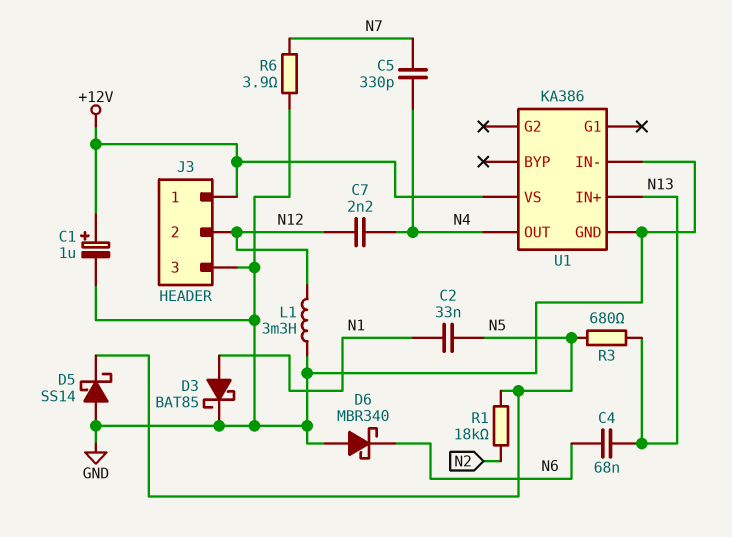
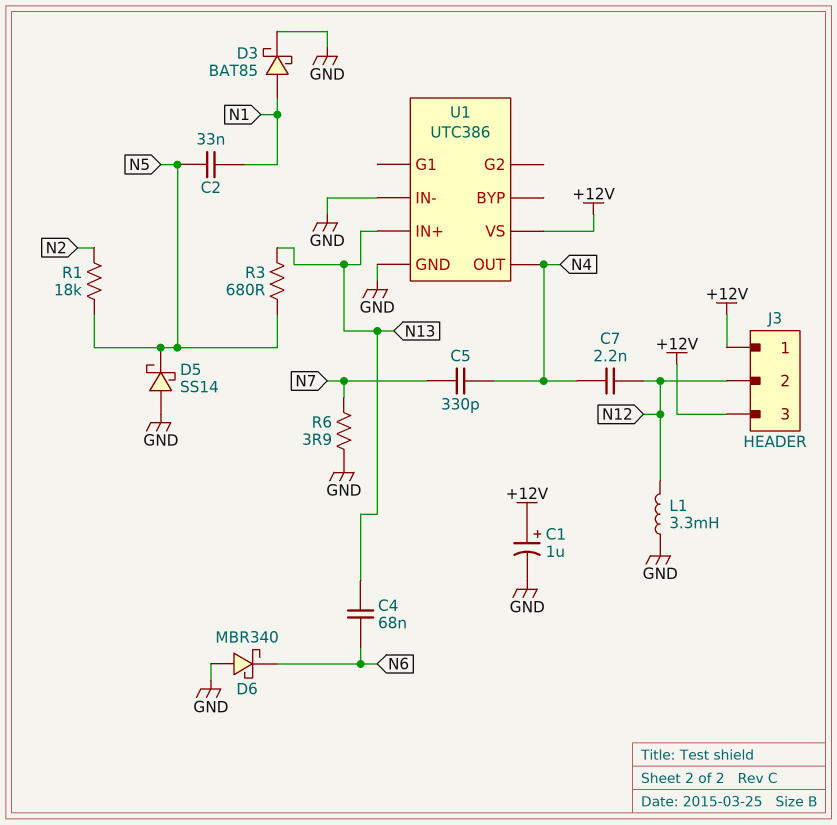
J3 pin 3: GND -> +12V
U1: KA386 -> UTC386

